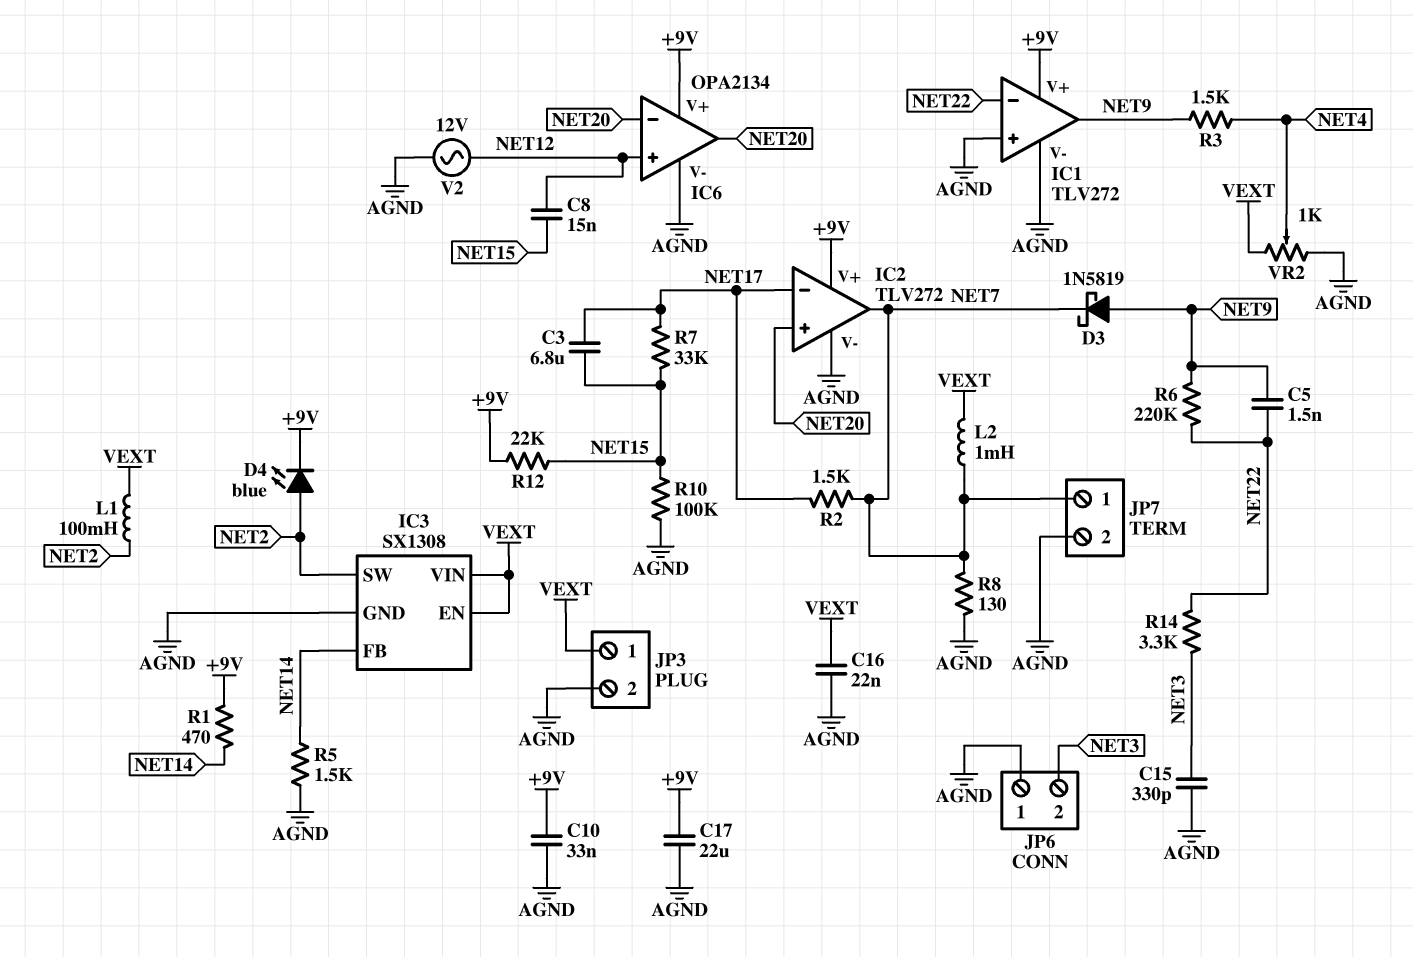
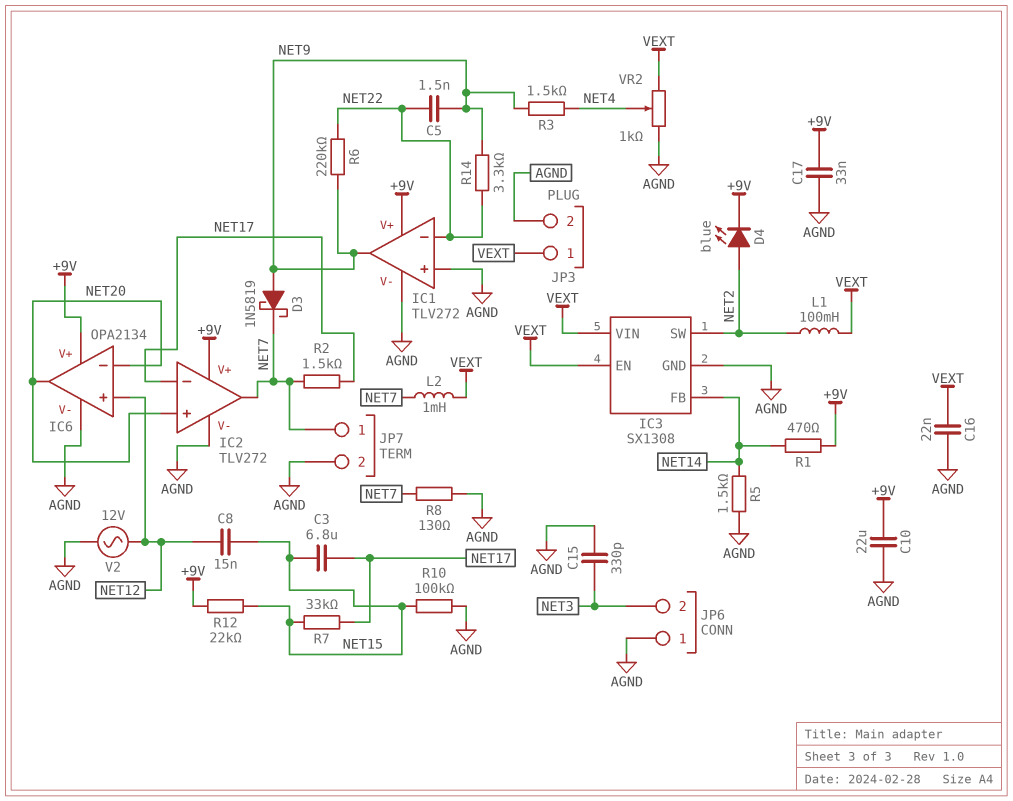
C10: 33nF (+9V, AGND) -> 22uF (+9V, AGND)
C17: 22uF (+9V, AGND) -> 33nF (+9V, AGND)
R14: 3.3k (NET3, NET22) -> 3.3k (NET9, NET22)

